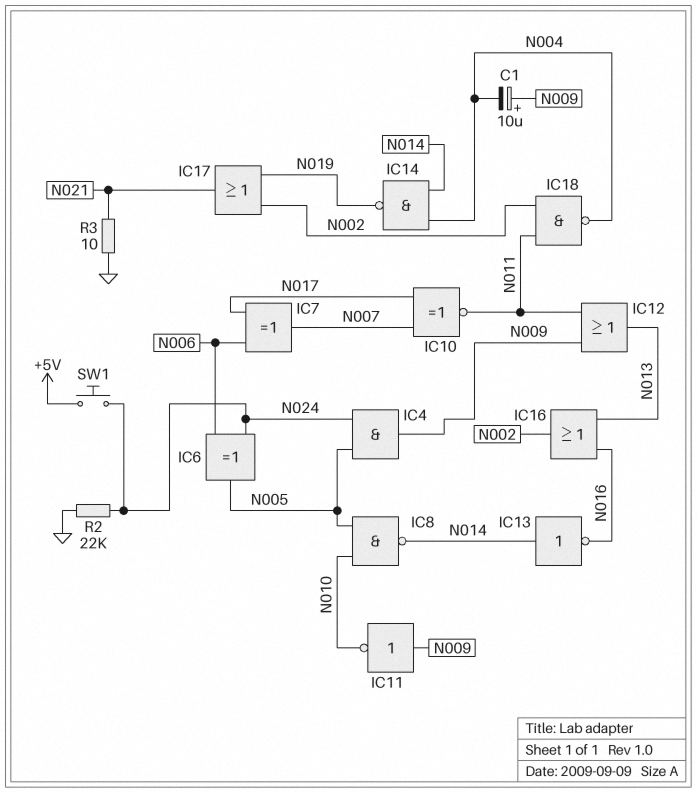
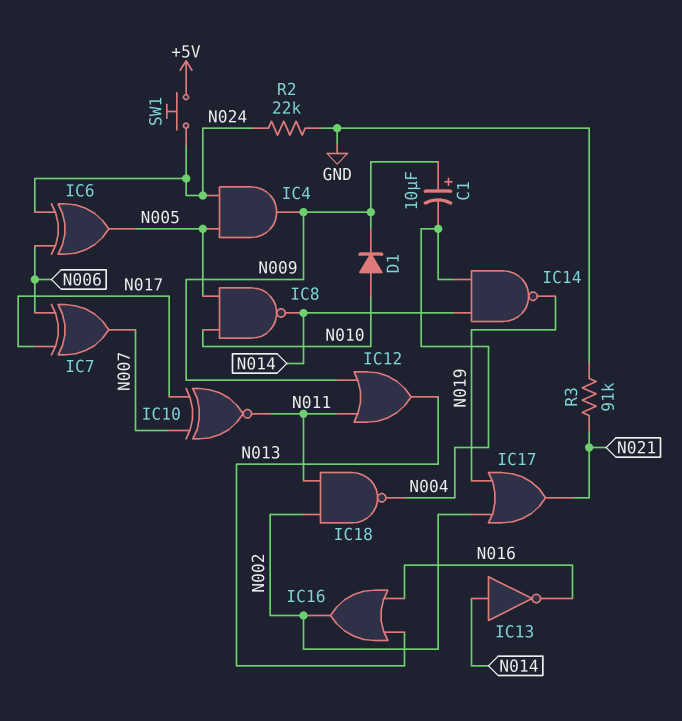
D1: none -> diode (A N010, K N009)
IC11: NOT (in N009, out N010) -> none
R3: 10 (GND, N021) -> 91k (GND, N021)

